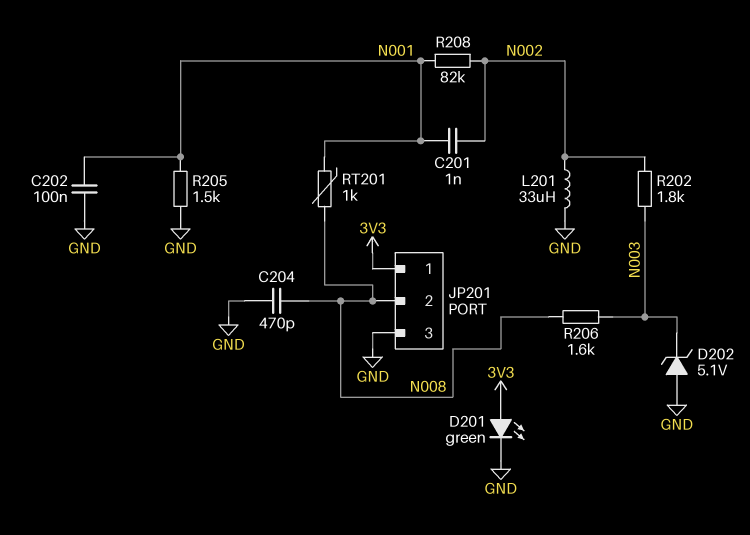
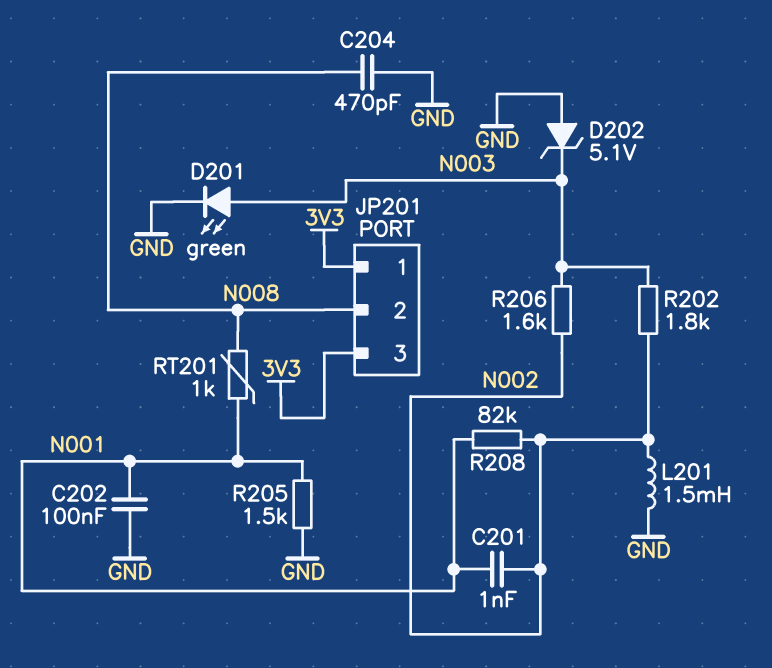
D201: LED green (A 3V3, K GND) -> LED green (A N003, K GND)
JP201 pin 3: GND -> 3V3
L201: 33uH (GND, N002) -> 1.5mH (GND, N002)
R206: 1.6k (N003, N008) -> 1.6k (N002, N003)

